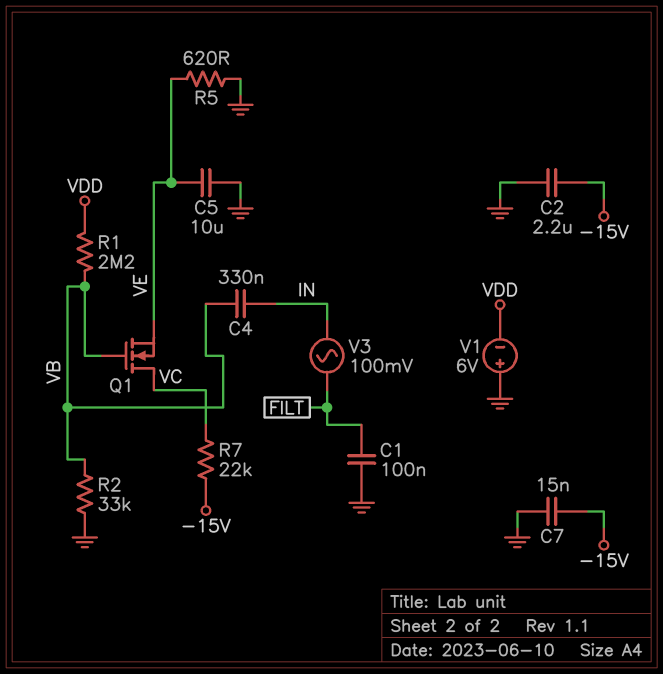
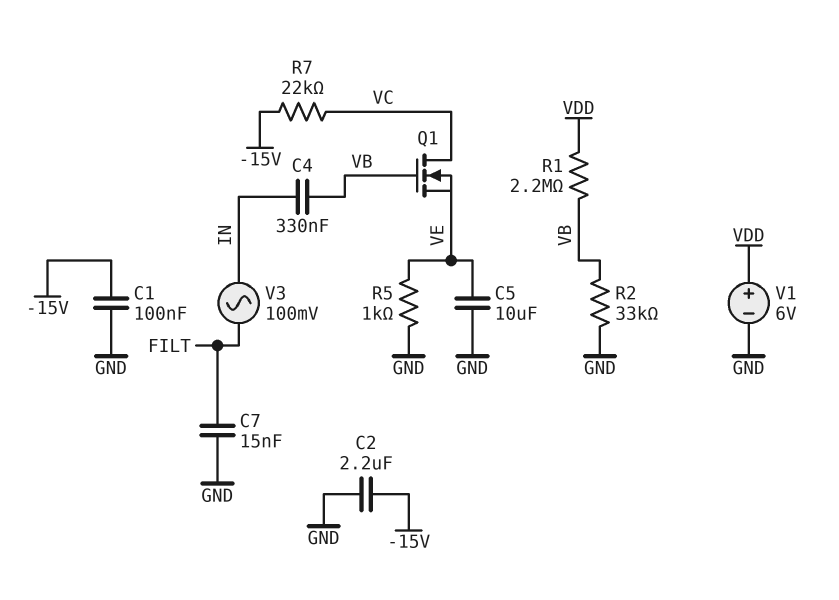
C1: 100nF (FILT, GND) -> 100nF (-15V, GND)
C7: 15nF (-15V, GND) -> 15nF (FILT, GND)
R5: 620 (GND, VE) -> 1k (GND, VE)
V1: 6V (plus GND, minus VDD) -> 6V (plus VDD, minus GND)

